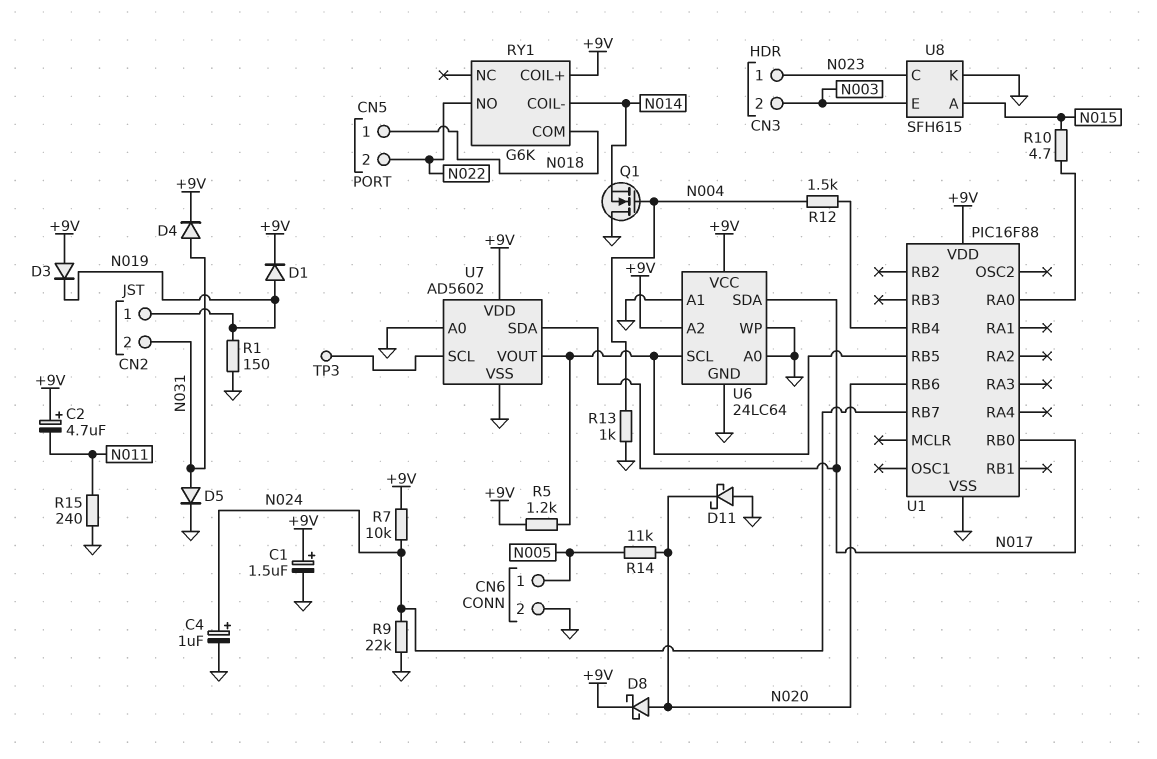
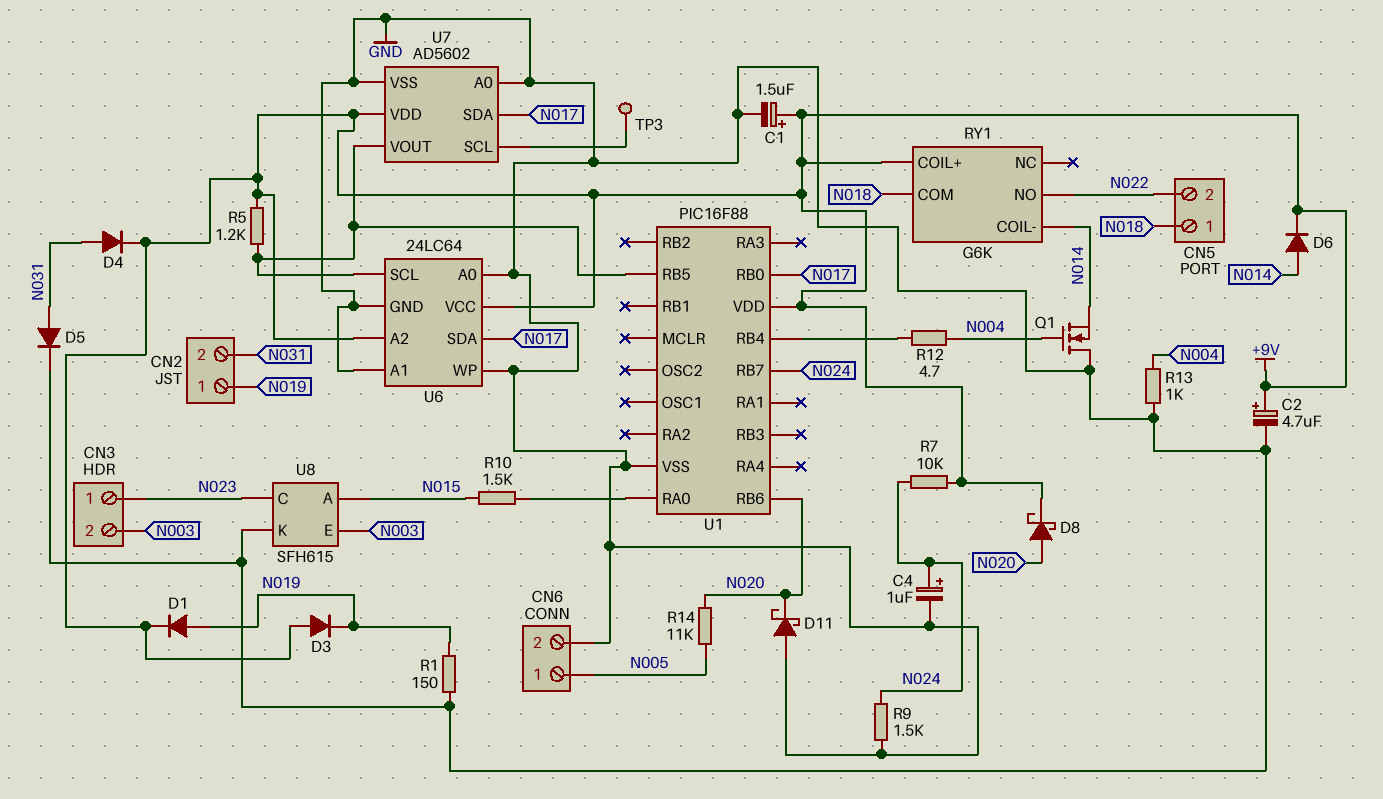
C2: 4.7uF (plus +9V, minus N011) -> 4.7uF (plus +9V, minus GND)
D6: none -> diode (A N014, K +9V)
R9: 22k (GND, N024) -> 1.5k (GND, N024)
R10: 4.7 (N015, U1/RA0) -> 1.5k (N015, U1/RA0)
R12: 1.5k (N004, U1/RB4) -> 4.7 (N004, U1/RB4)
R15: 240 (GND, N011) -> none

